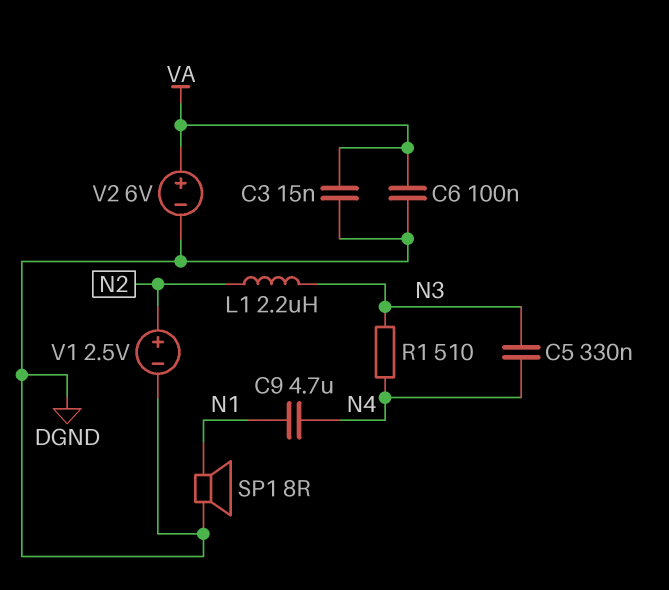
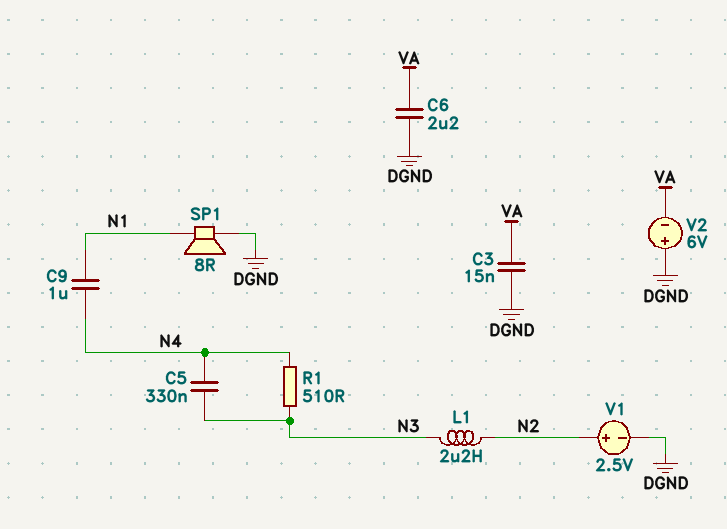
C6: 100nF (DGND, VA) -> 2.2uF (DGND, VA)
C9: 4.7uF (N1, N4) -> 1uF (N1, N4)
V2: 6V (plus VA, minus DGND) -> 6V (plus DGND, minus VA)

